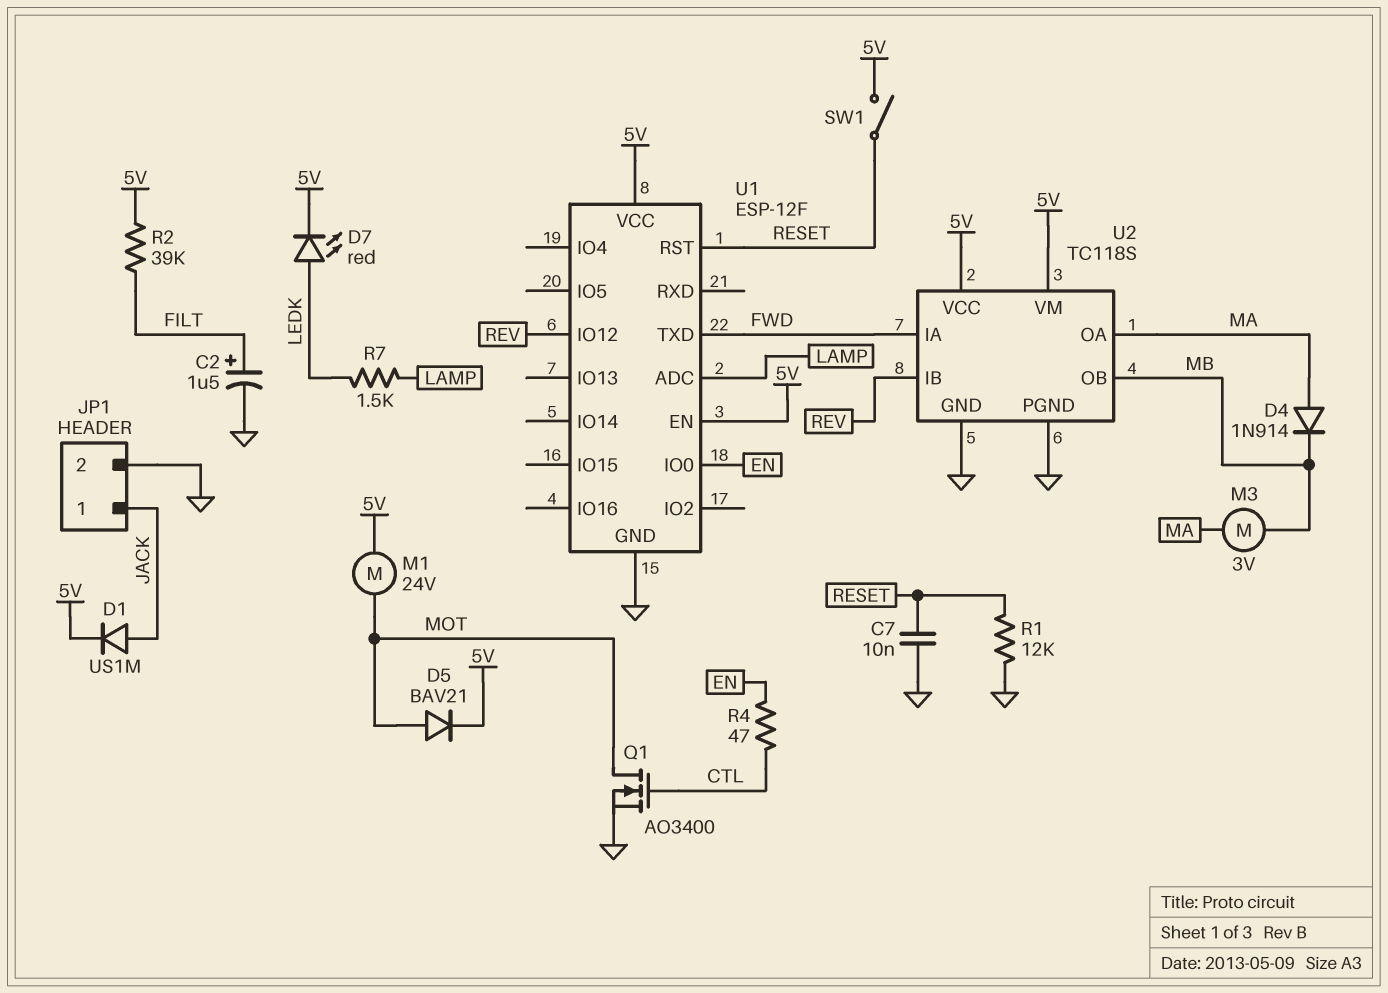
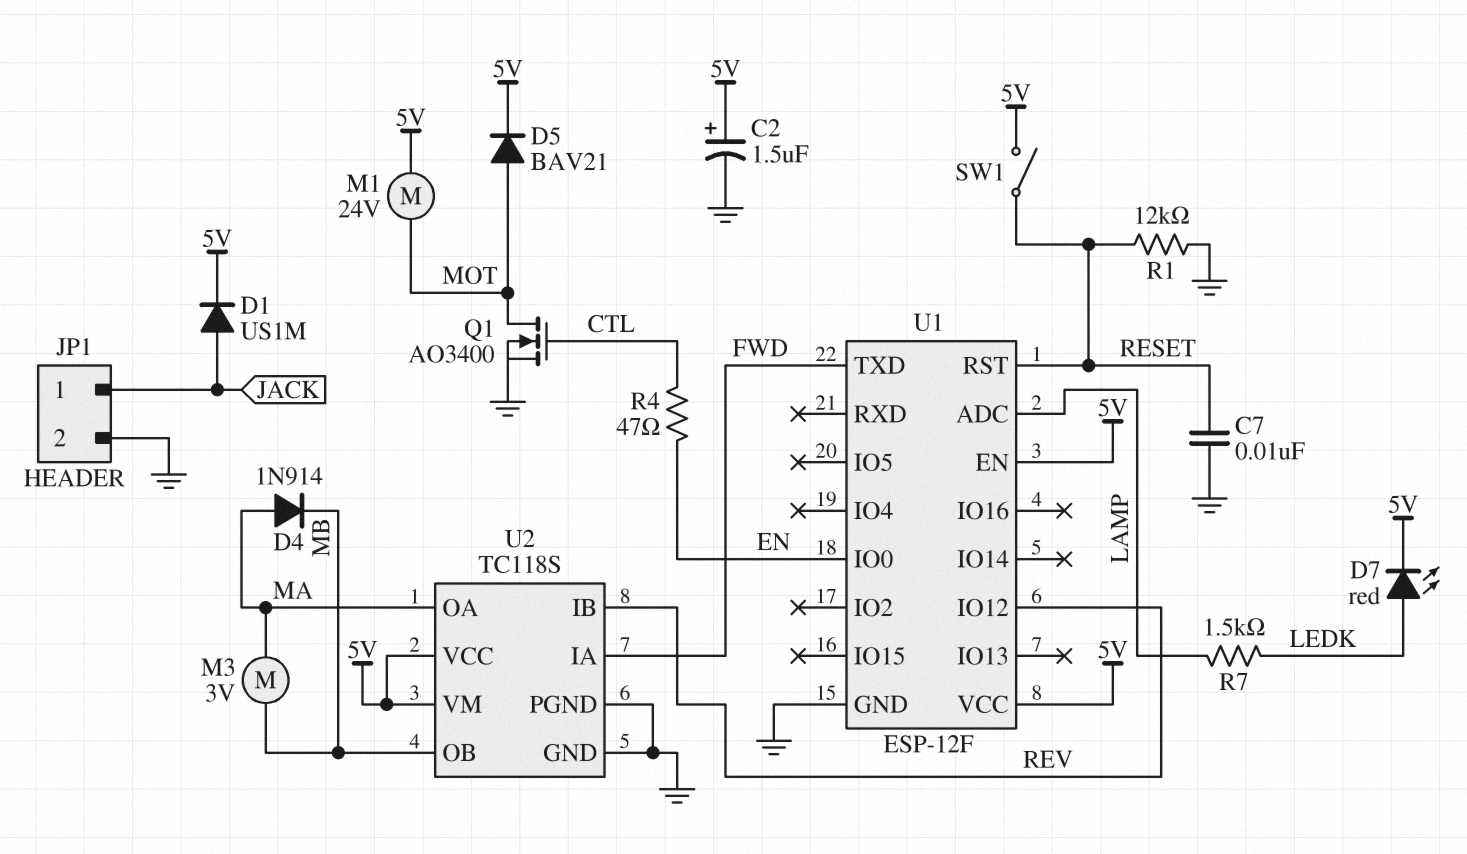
C2: 1.5uF (plus FILT, minus GND) -> 1.5uF (plus 5V, minus GND)
R2: 39k (5V, FILT) -> none

